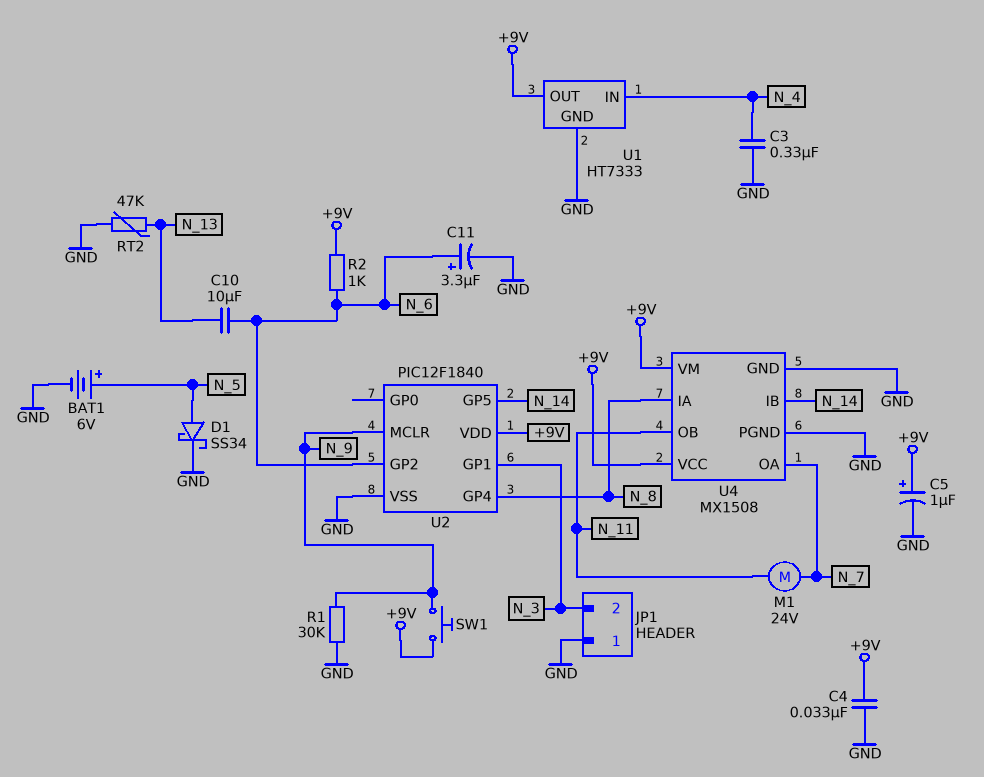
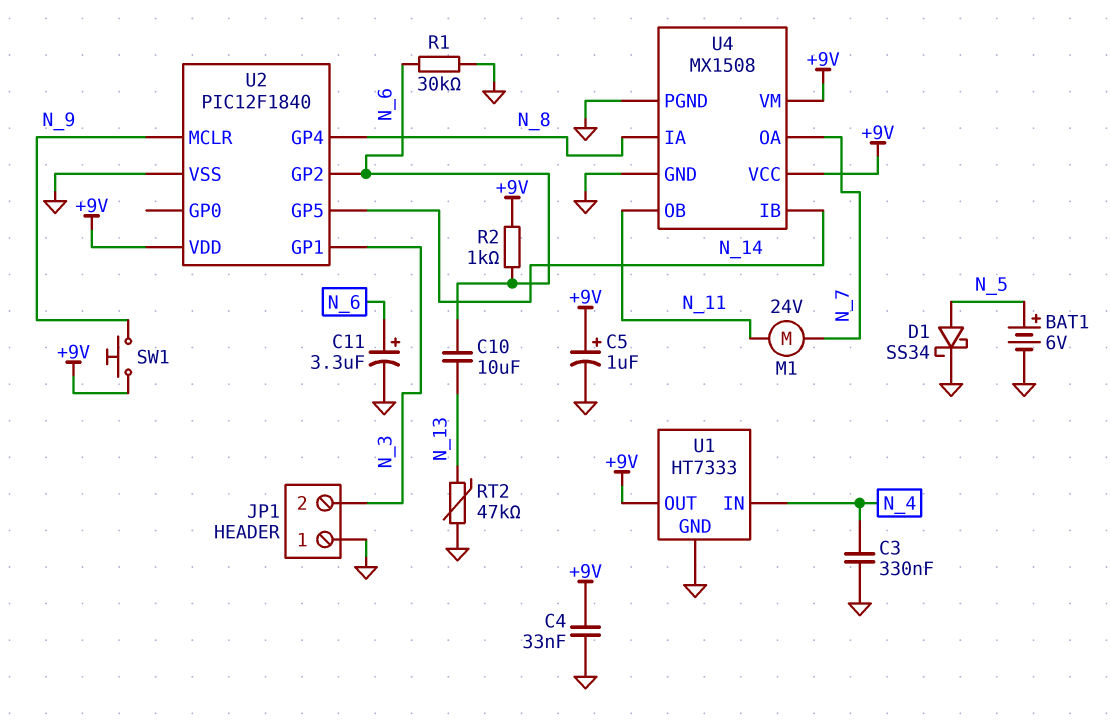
R1: 30k (GND, N_9) -> 30k (GND, N_6)

